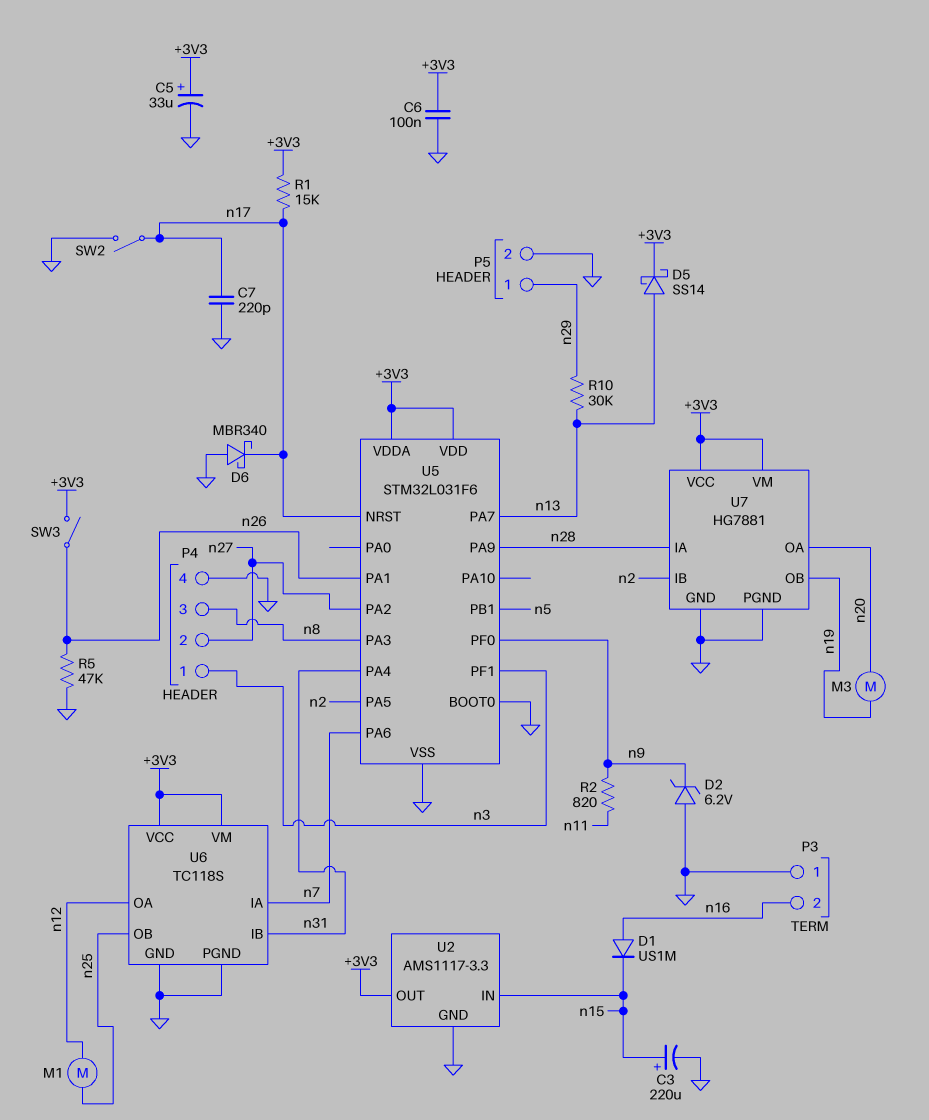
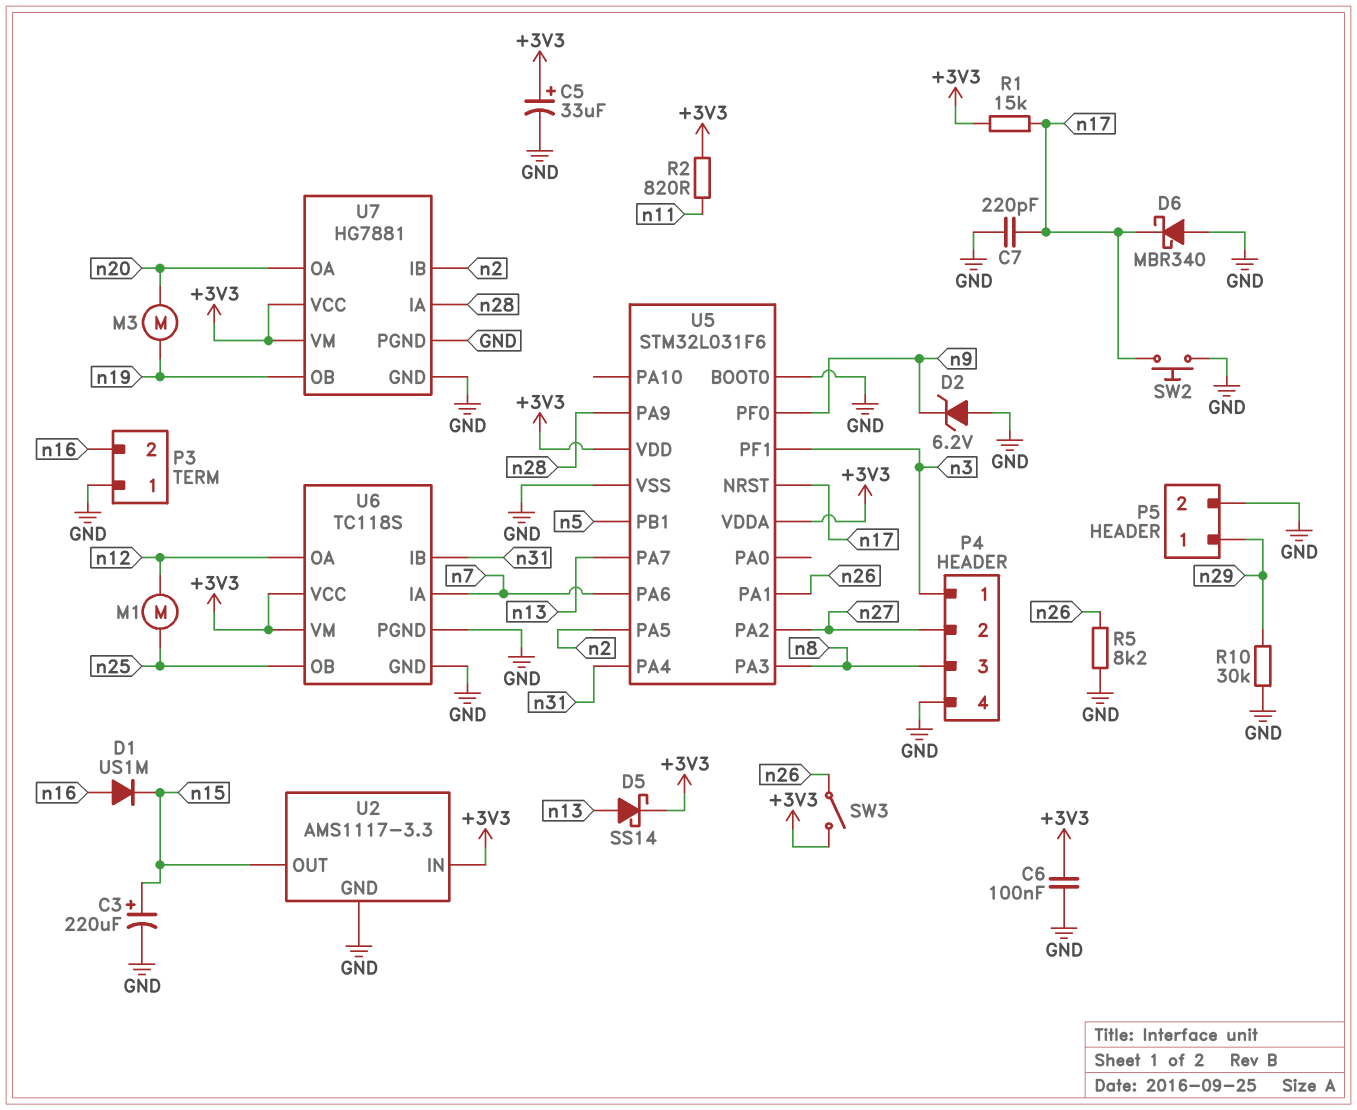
R2: 820 (n9, n11) -> 820 (+3V3, n11)
R5: 47k (GND, n26) -> 8.2k (GND, n26)
R10: 30k (n13, n29) -> 30k (GND, n29)
SW2: switch (GND, n17) -> button (GND, n17)
U2 pin IN: n15 -> +3V3
U2 pin OUT: +3V3 -> n15

